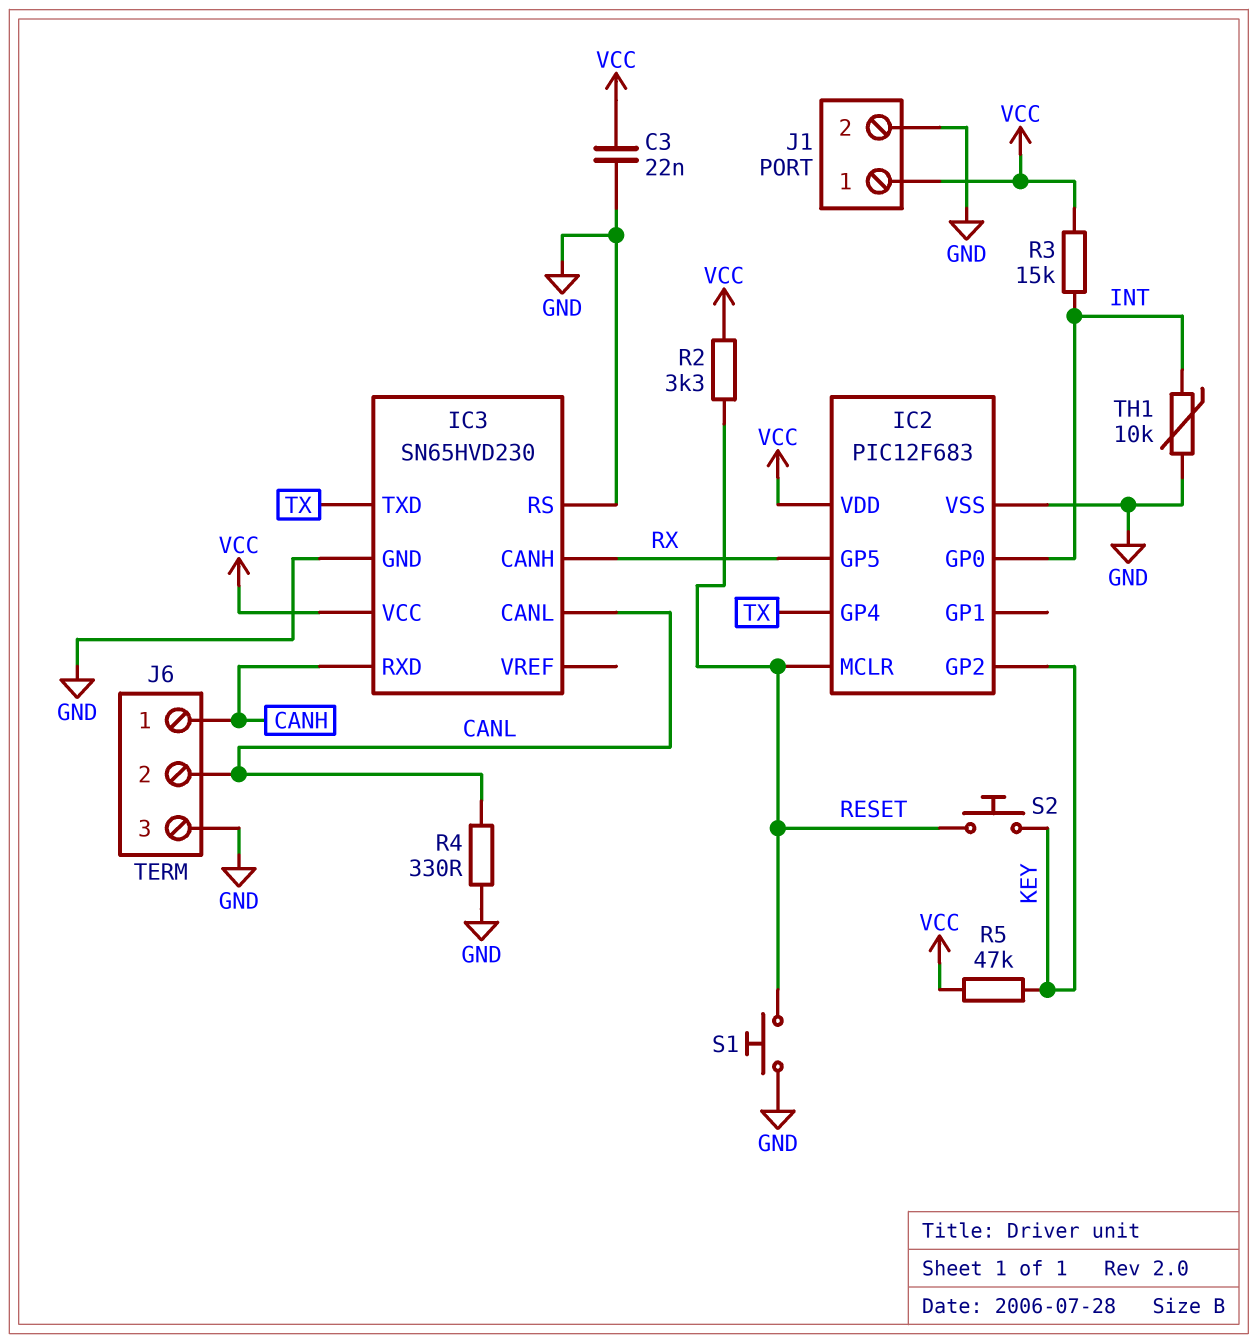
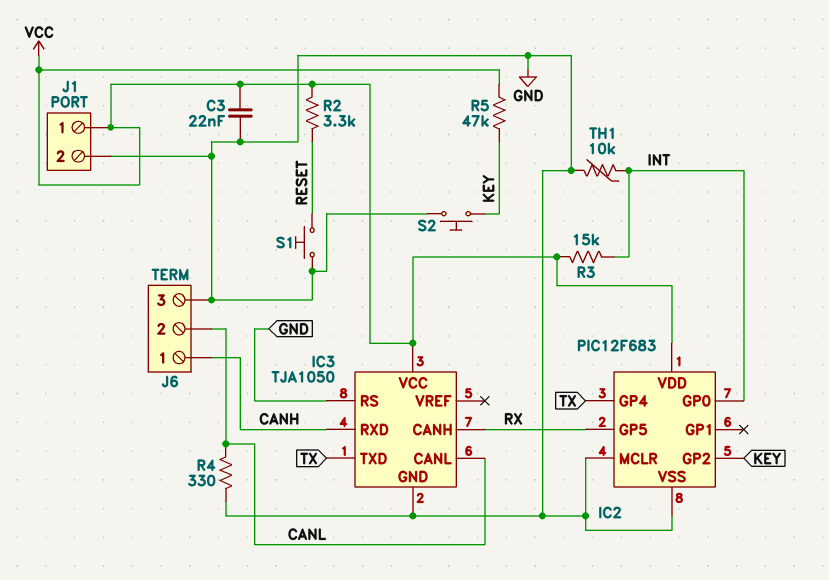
IC2 pin MCLR: RESET -> GND
IC3: SN65HVD230 -> TJA1050
S2: button (KEY, RESET) -> button (GND, KEY)

